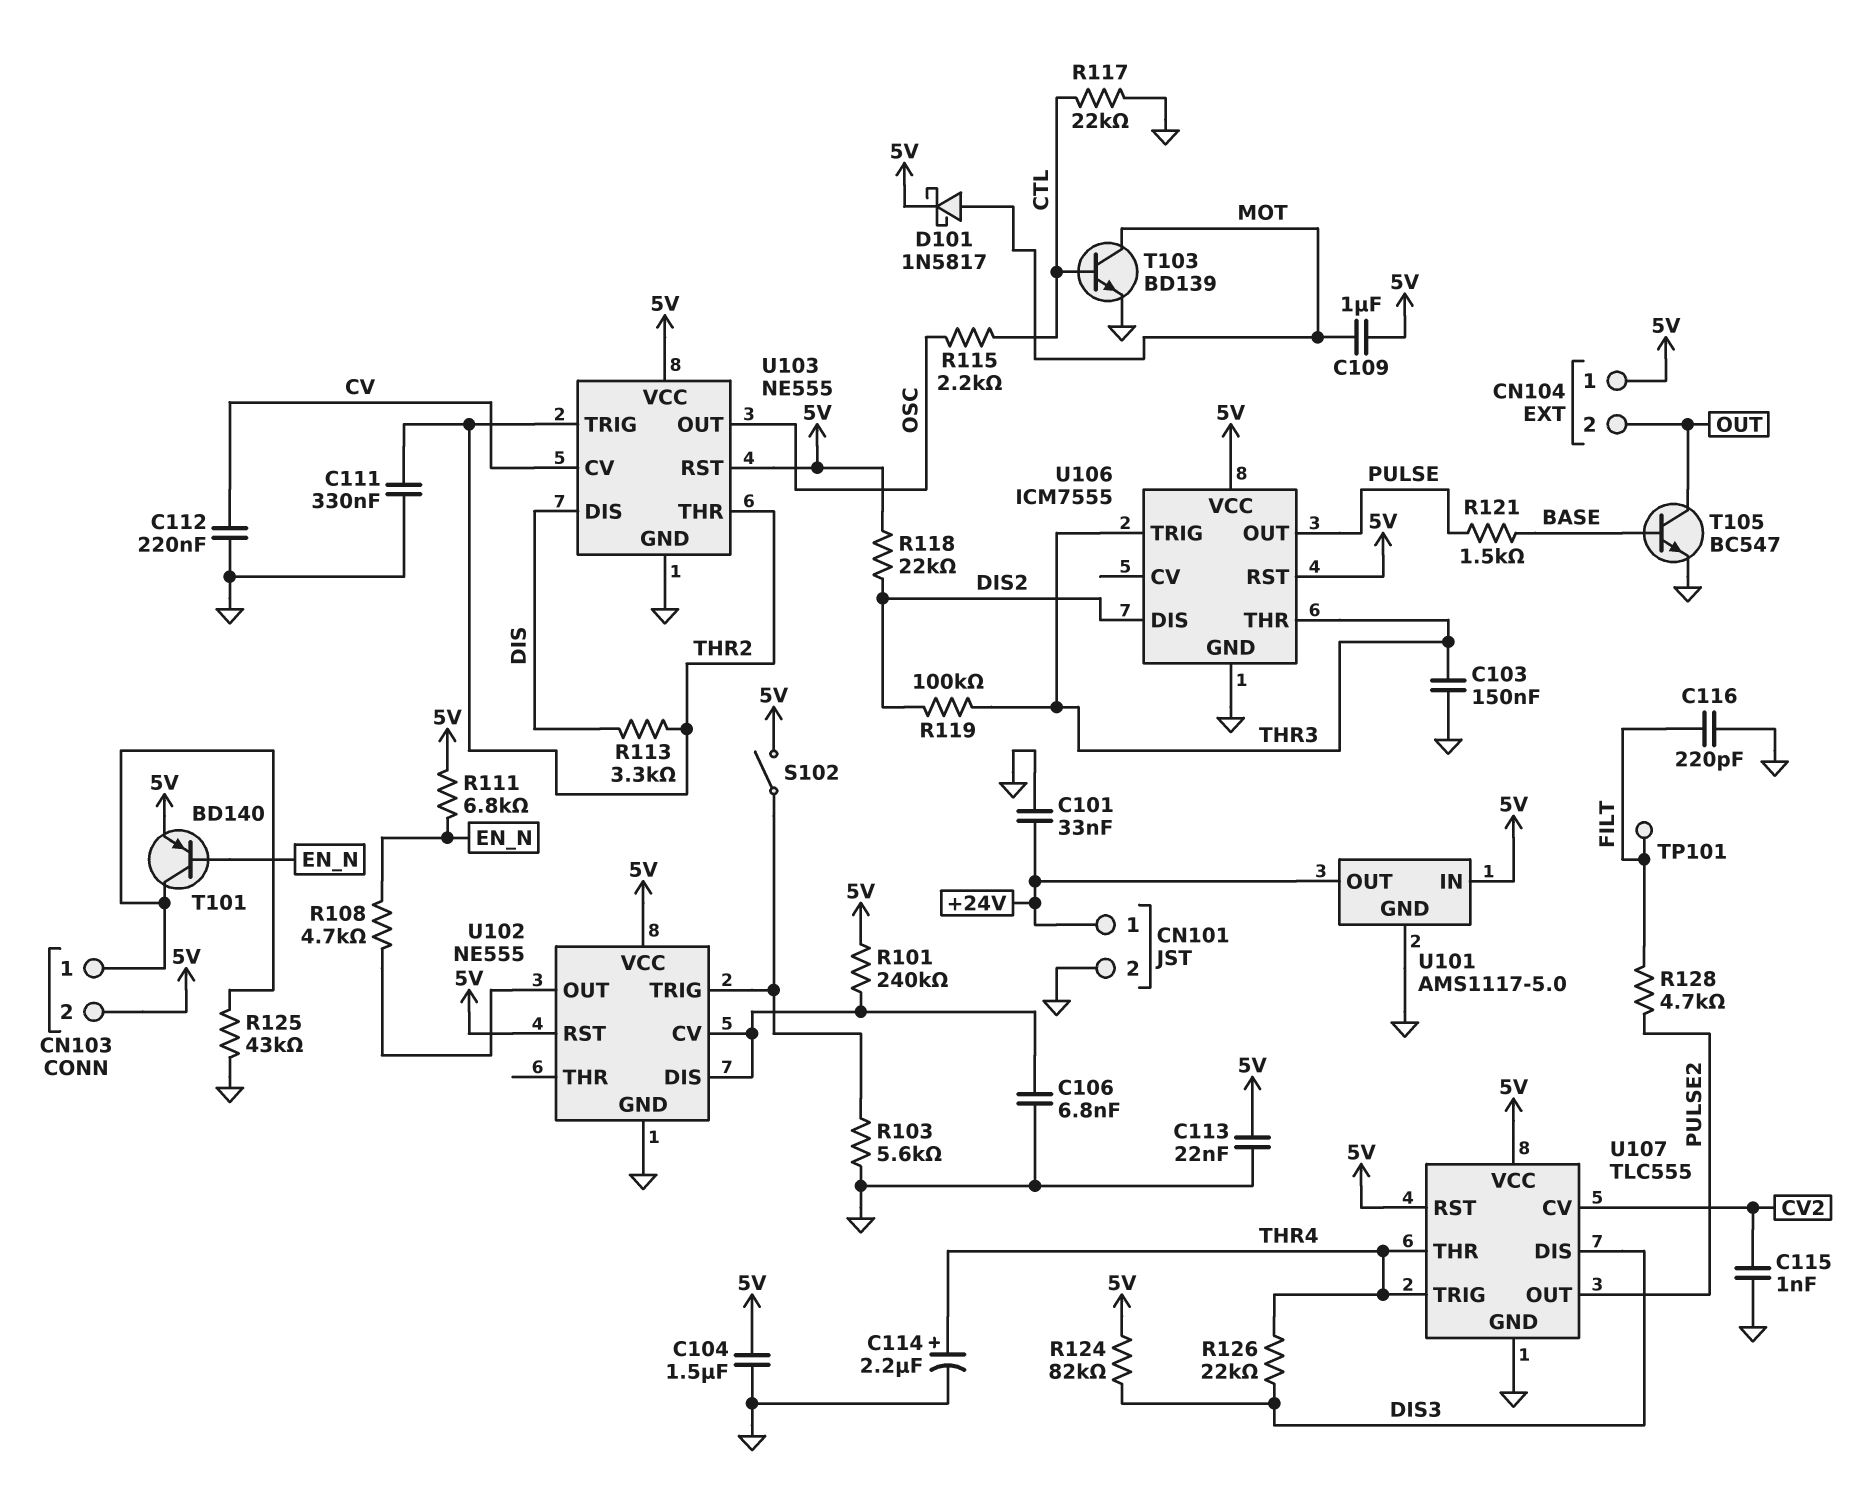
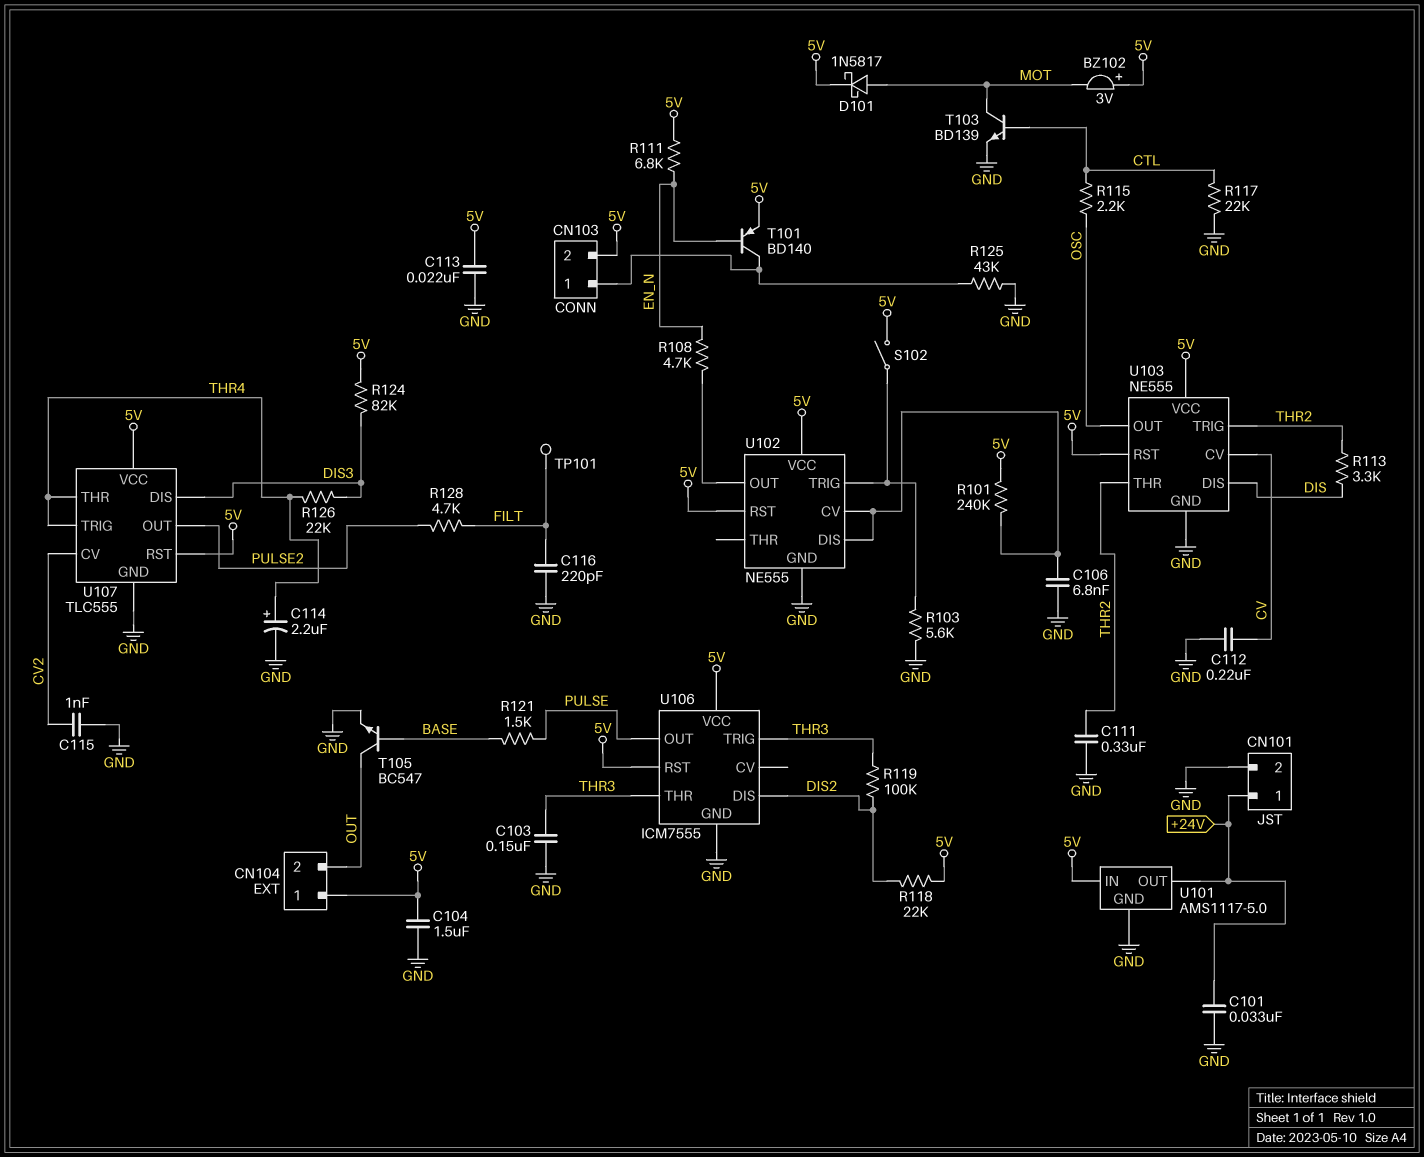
BZ102: none -> buzzer 3V (plus 5V, minus MOT)
C109: 1uF (5V, MOT) -> none

